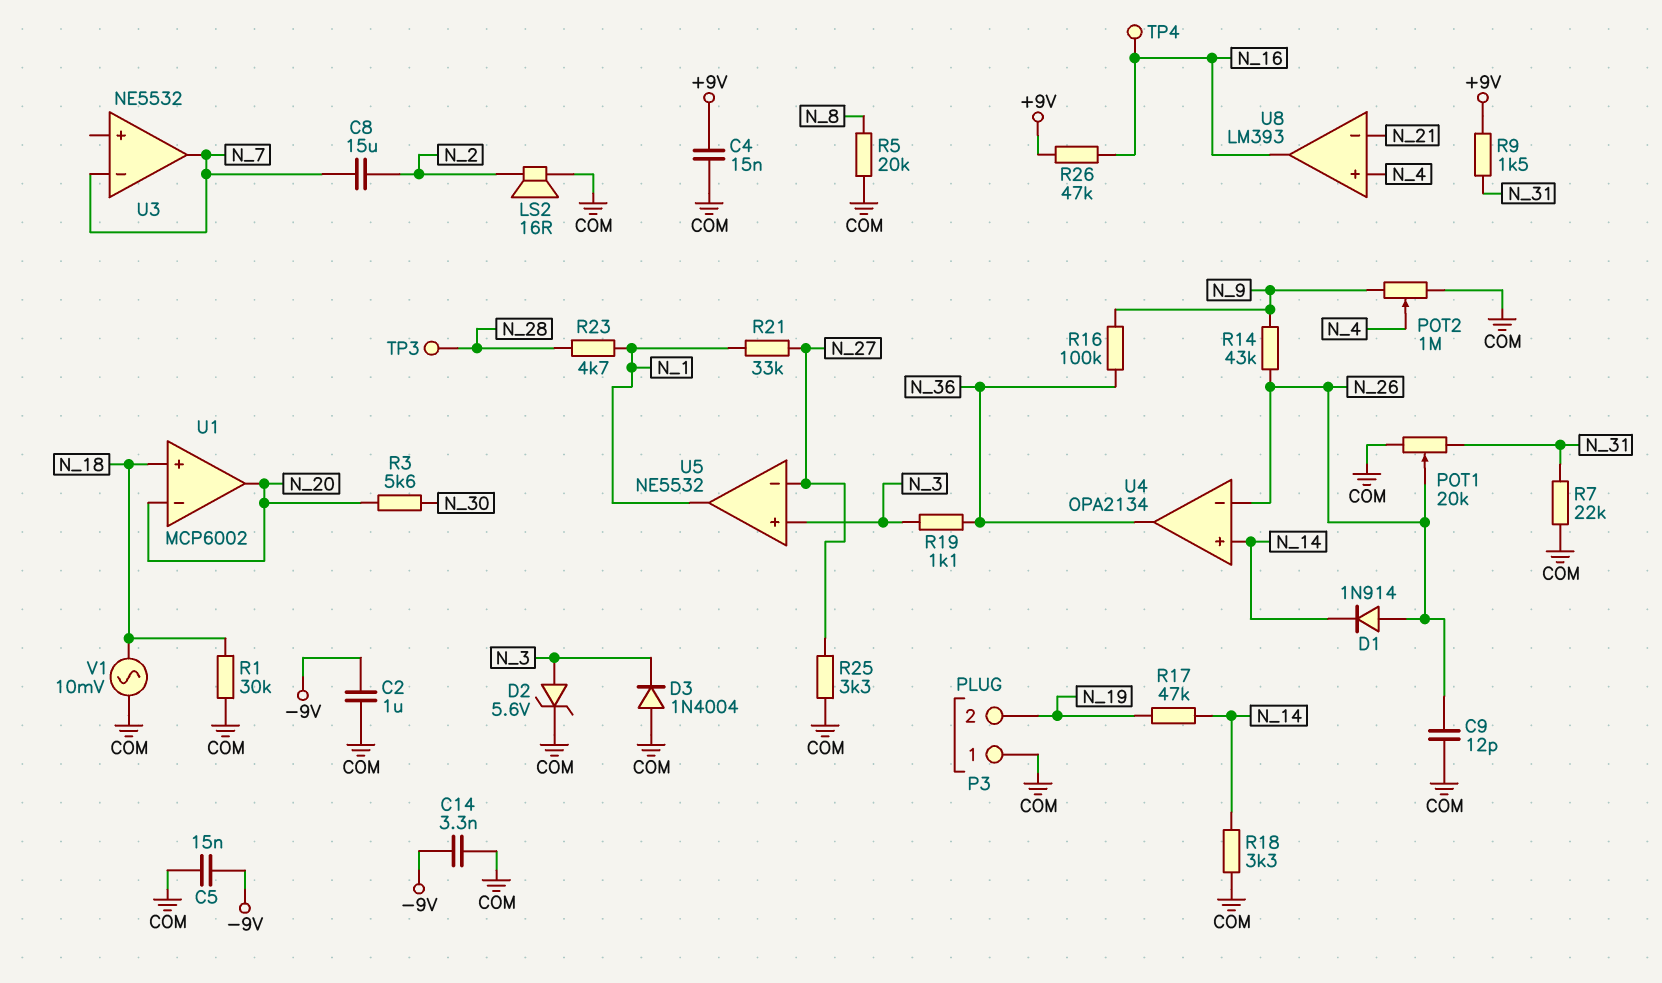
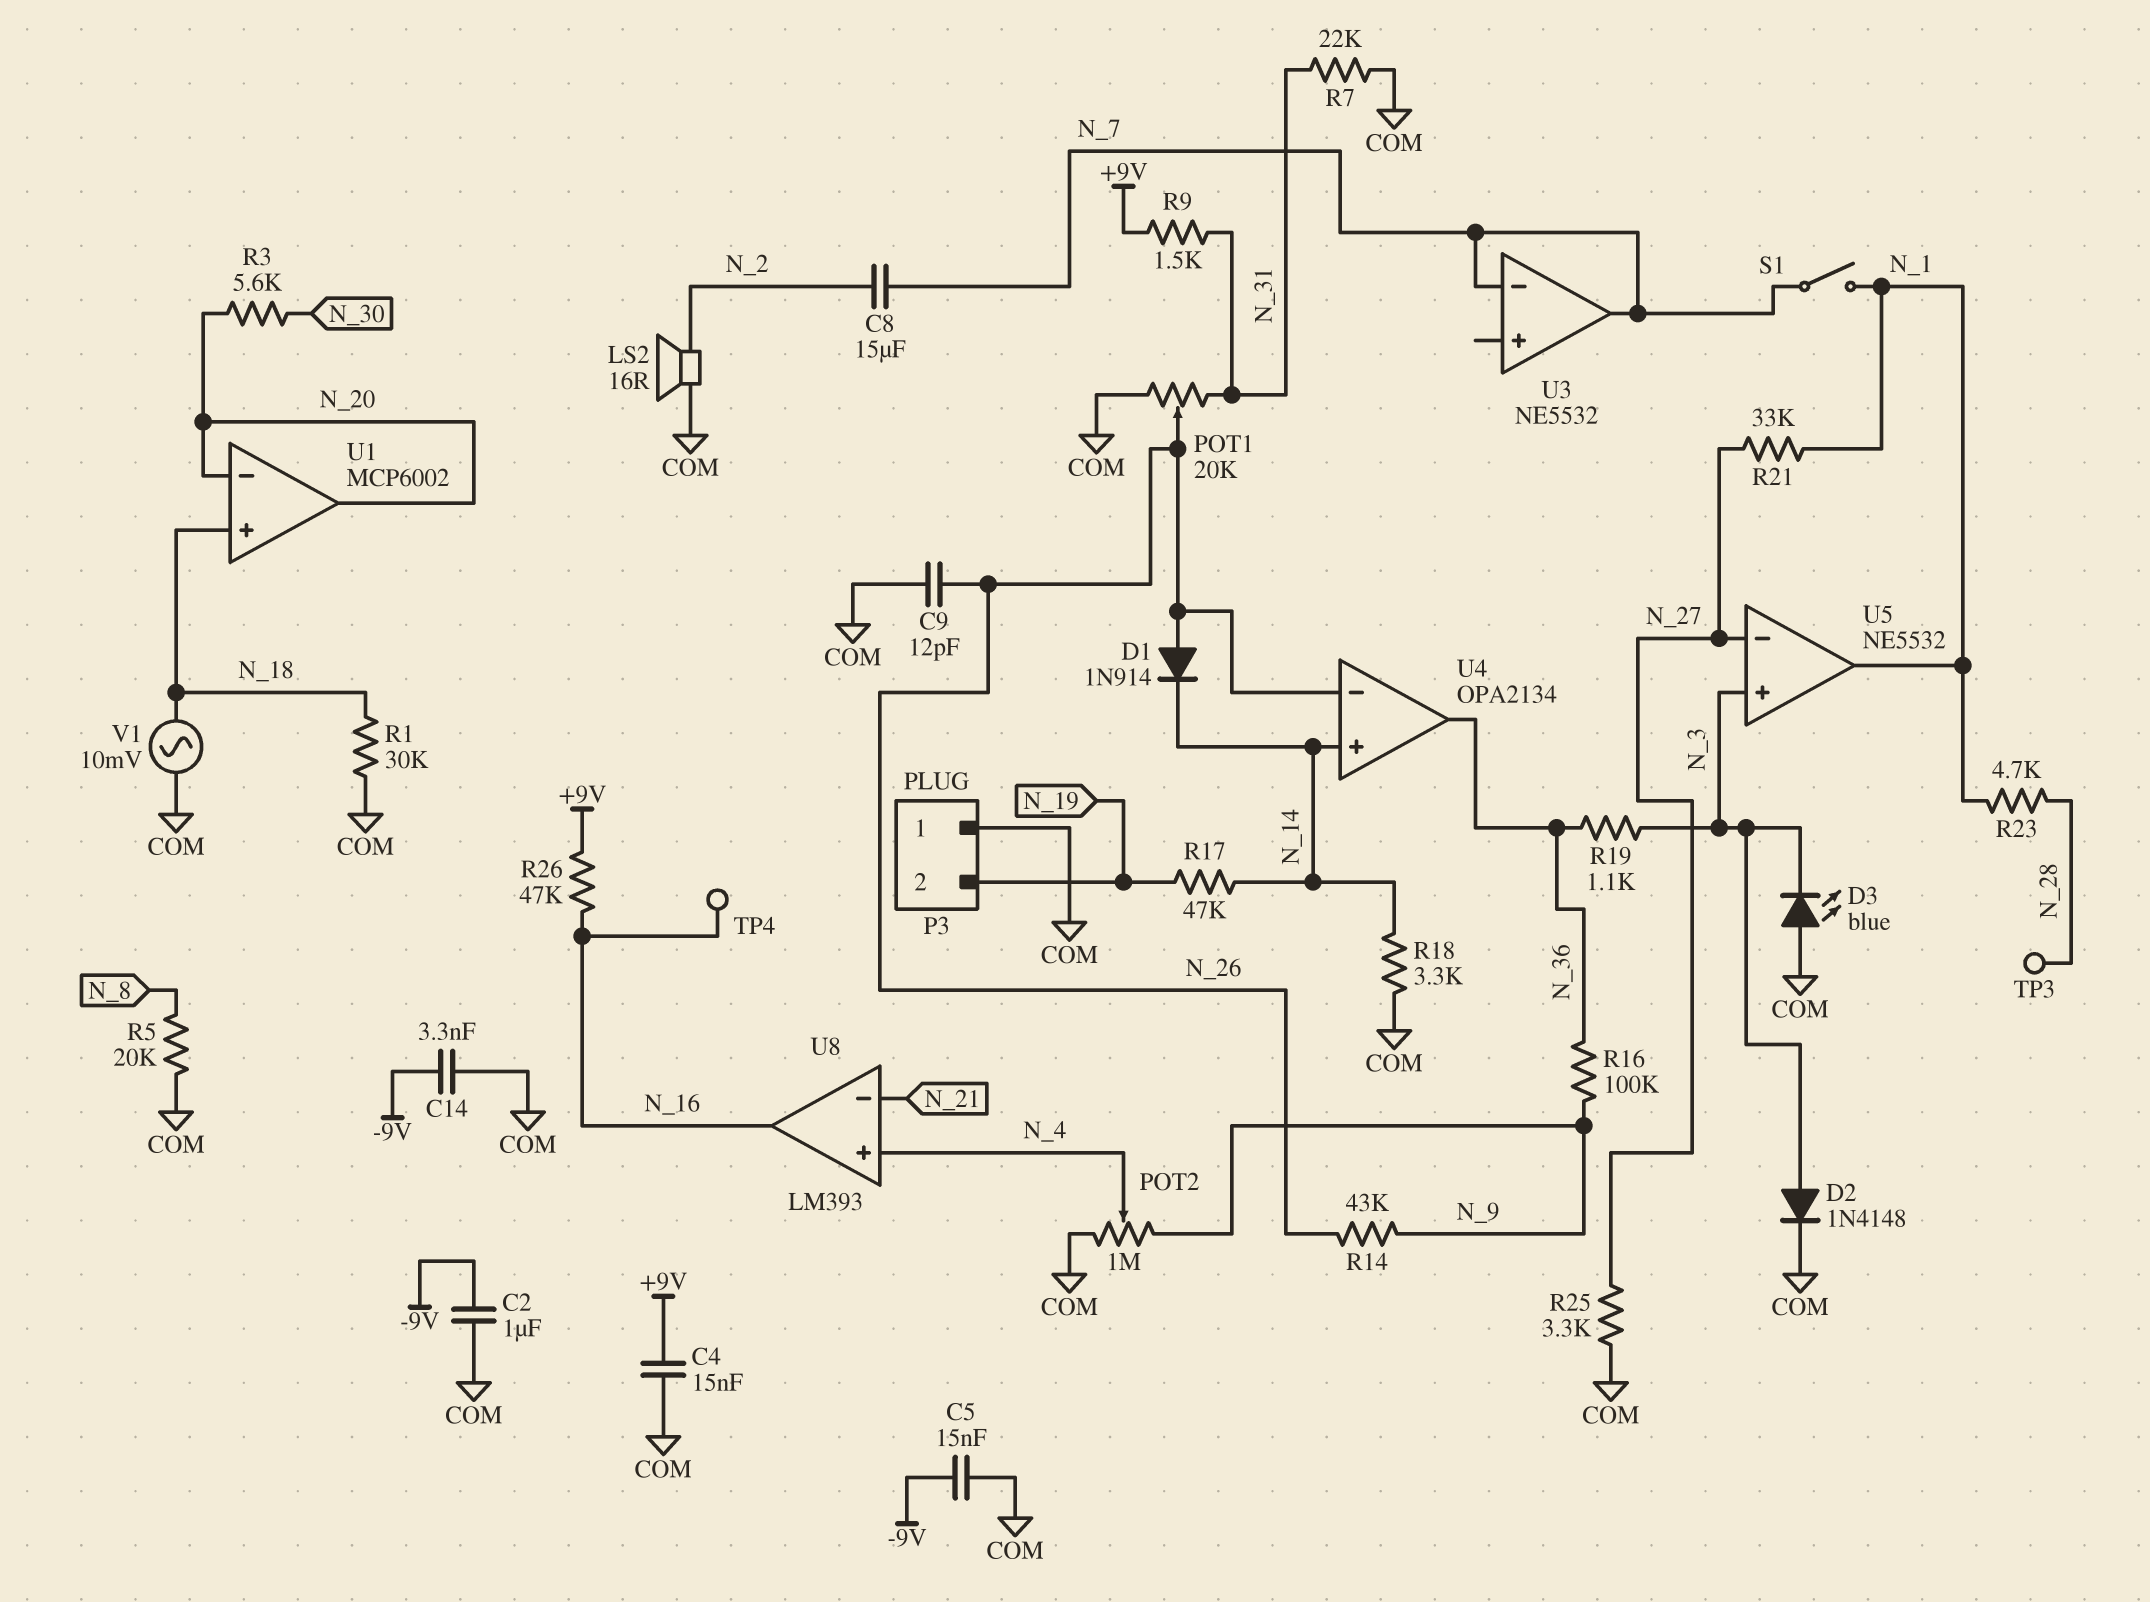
D2: zener 5.6V (A N_3, K COM) -> diode 1N4148 (A N_3, K COM)
D3: diode 1N4004 (A COM, K N_3) -> LED blue (A COM, K N_3)
S1: none -> switch (N_1, N_7)

